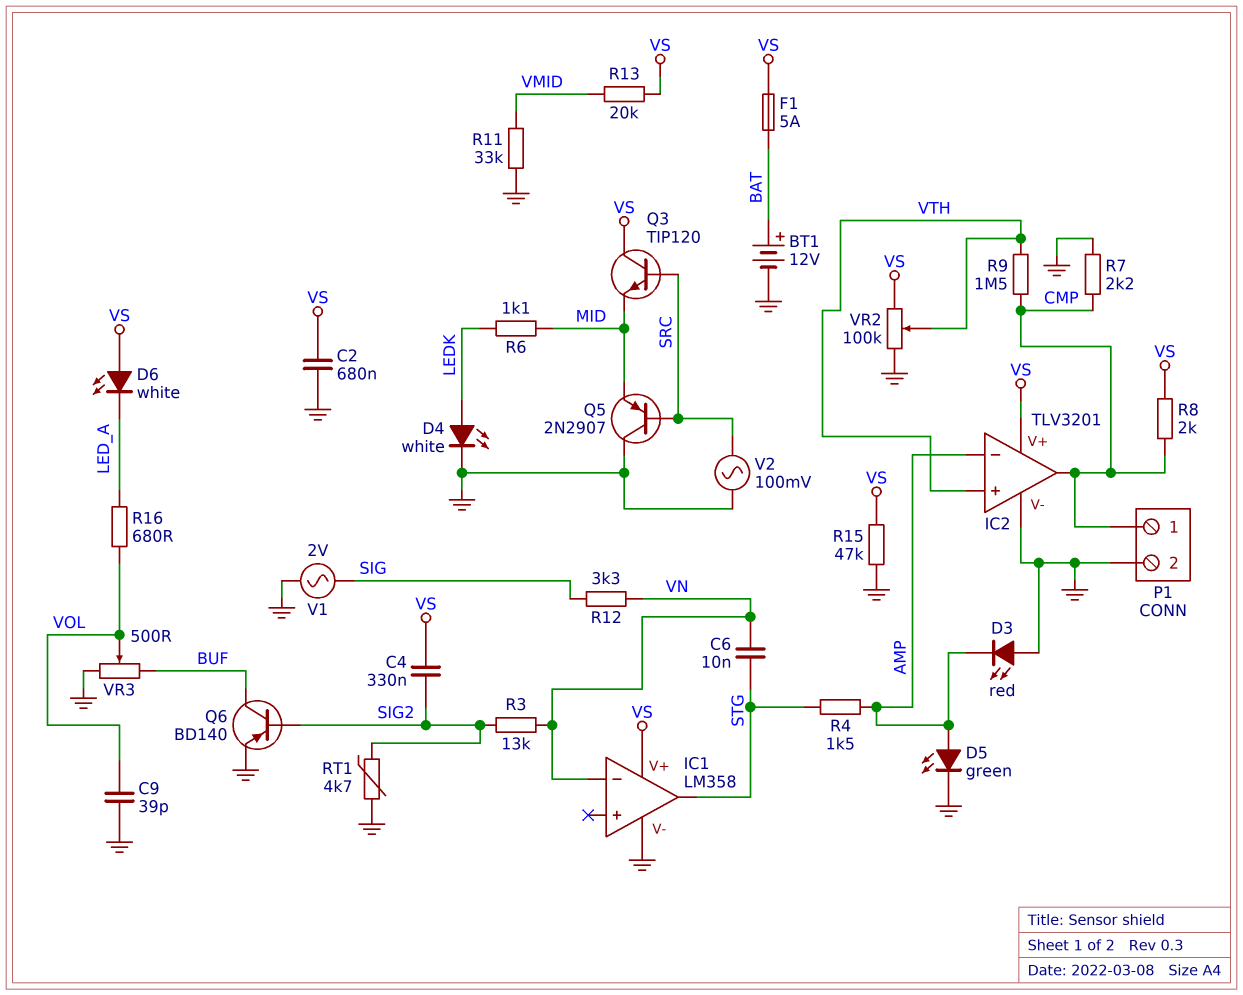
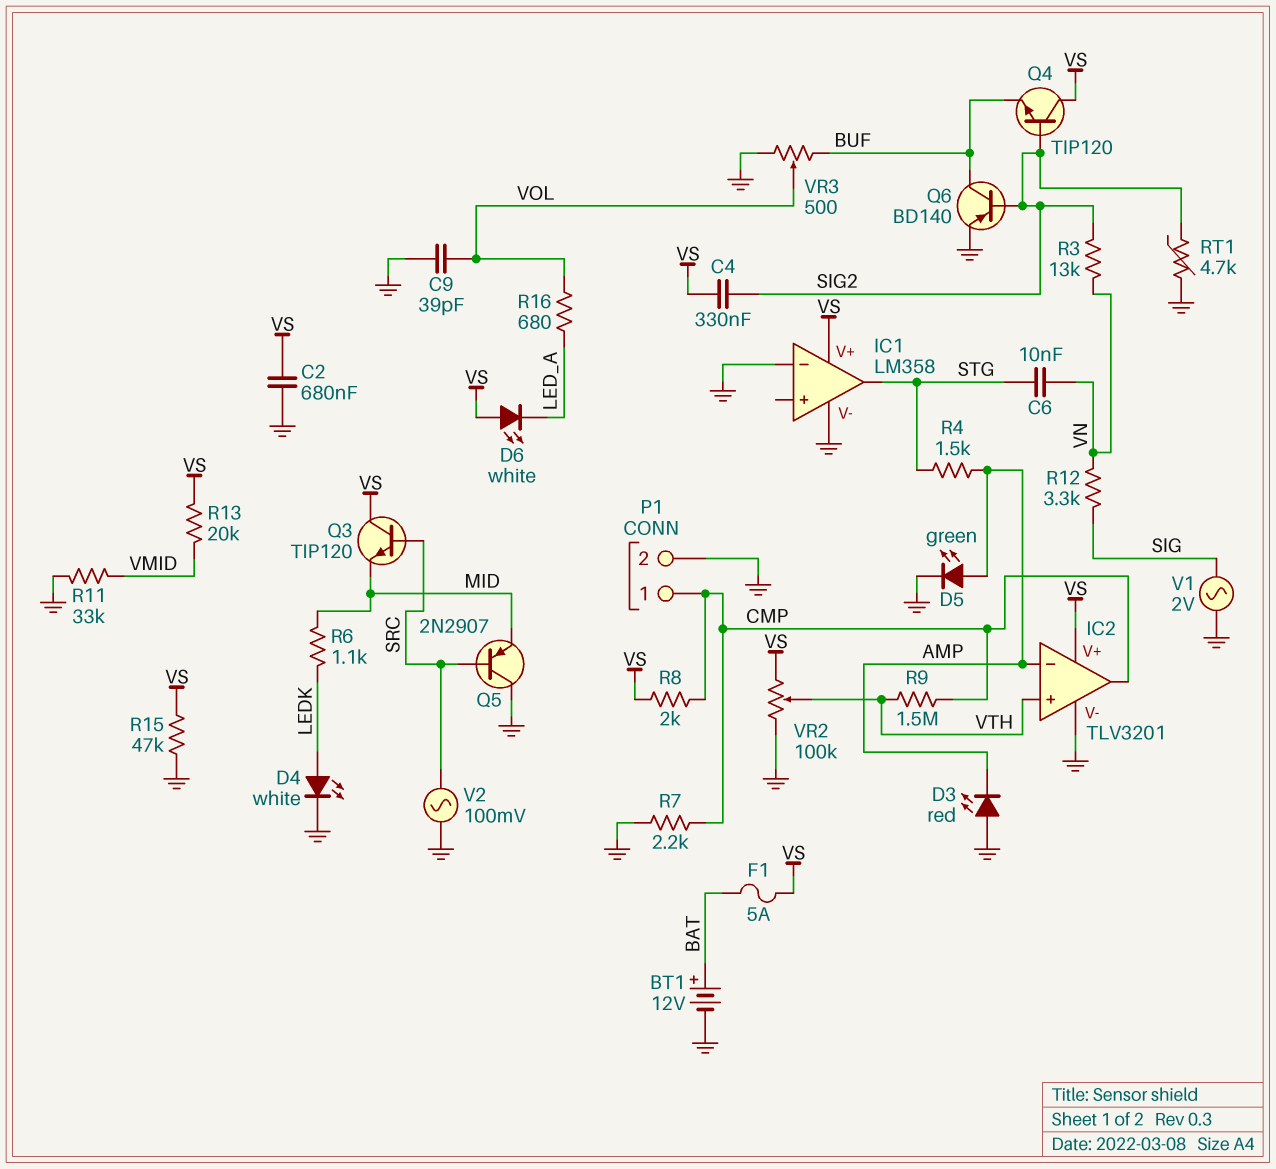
IC1 pin in-: VN -> GND
Q4: none -> NPN TIP120 (B SIG2, C VS, E BUF)

